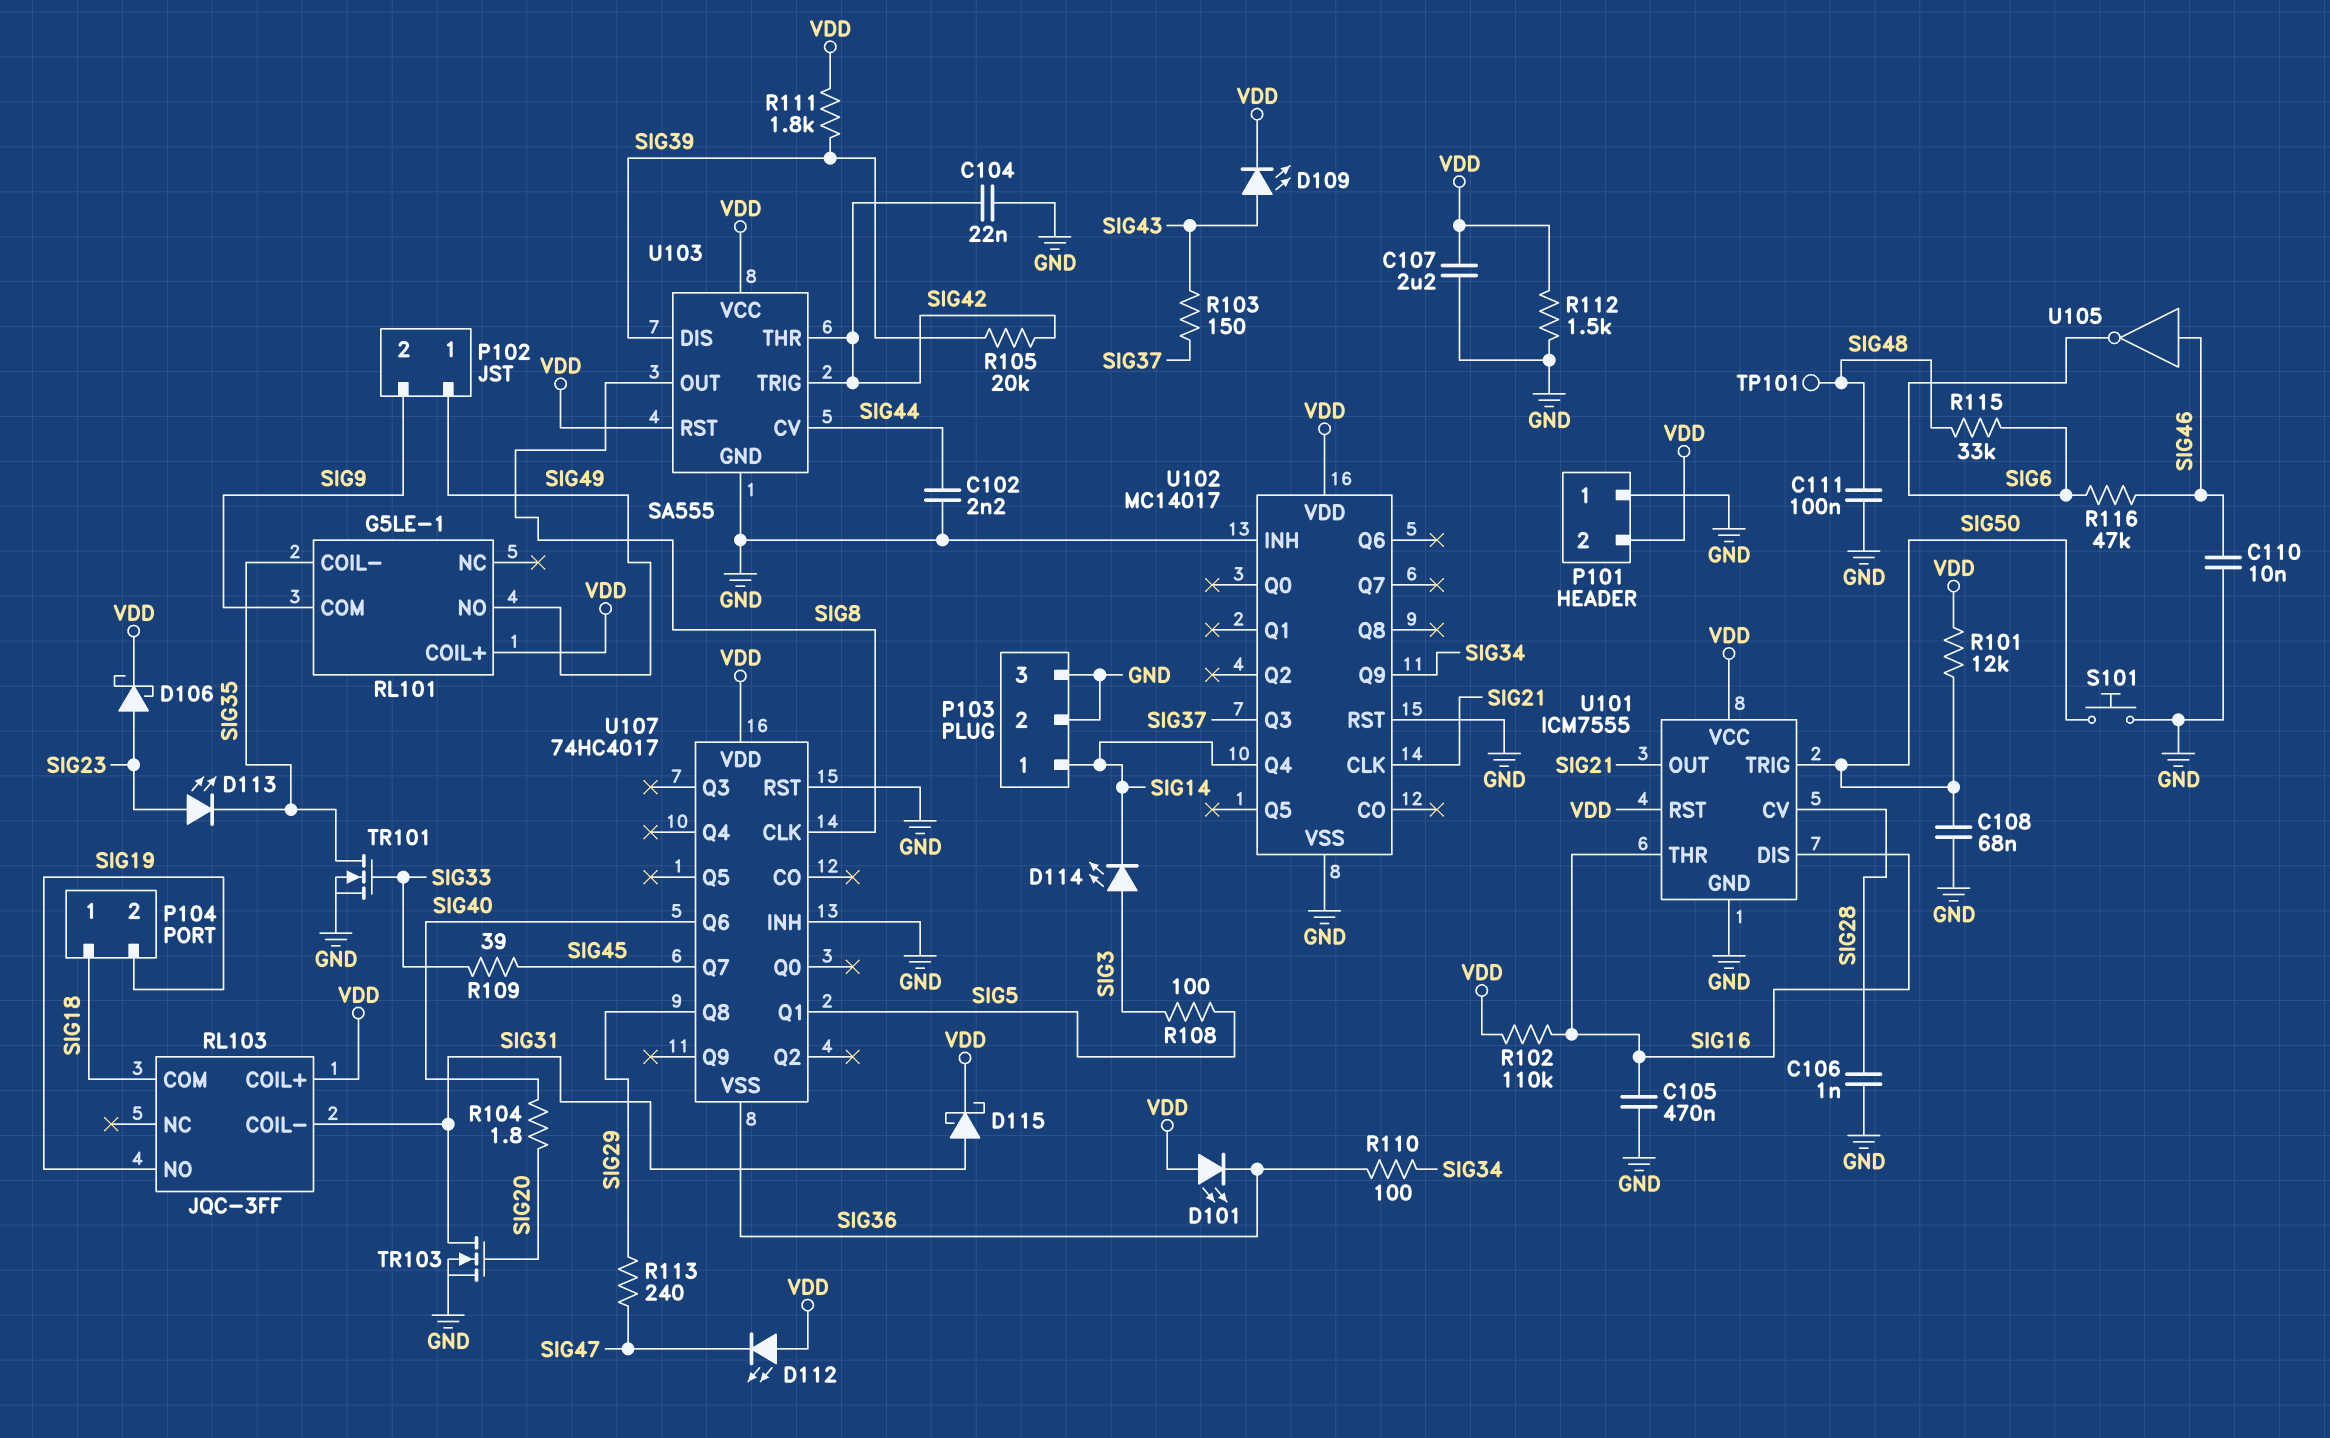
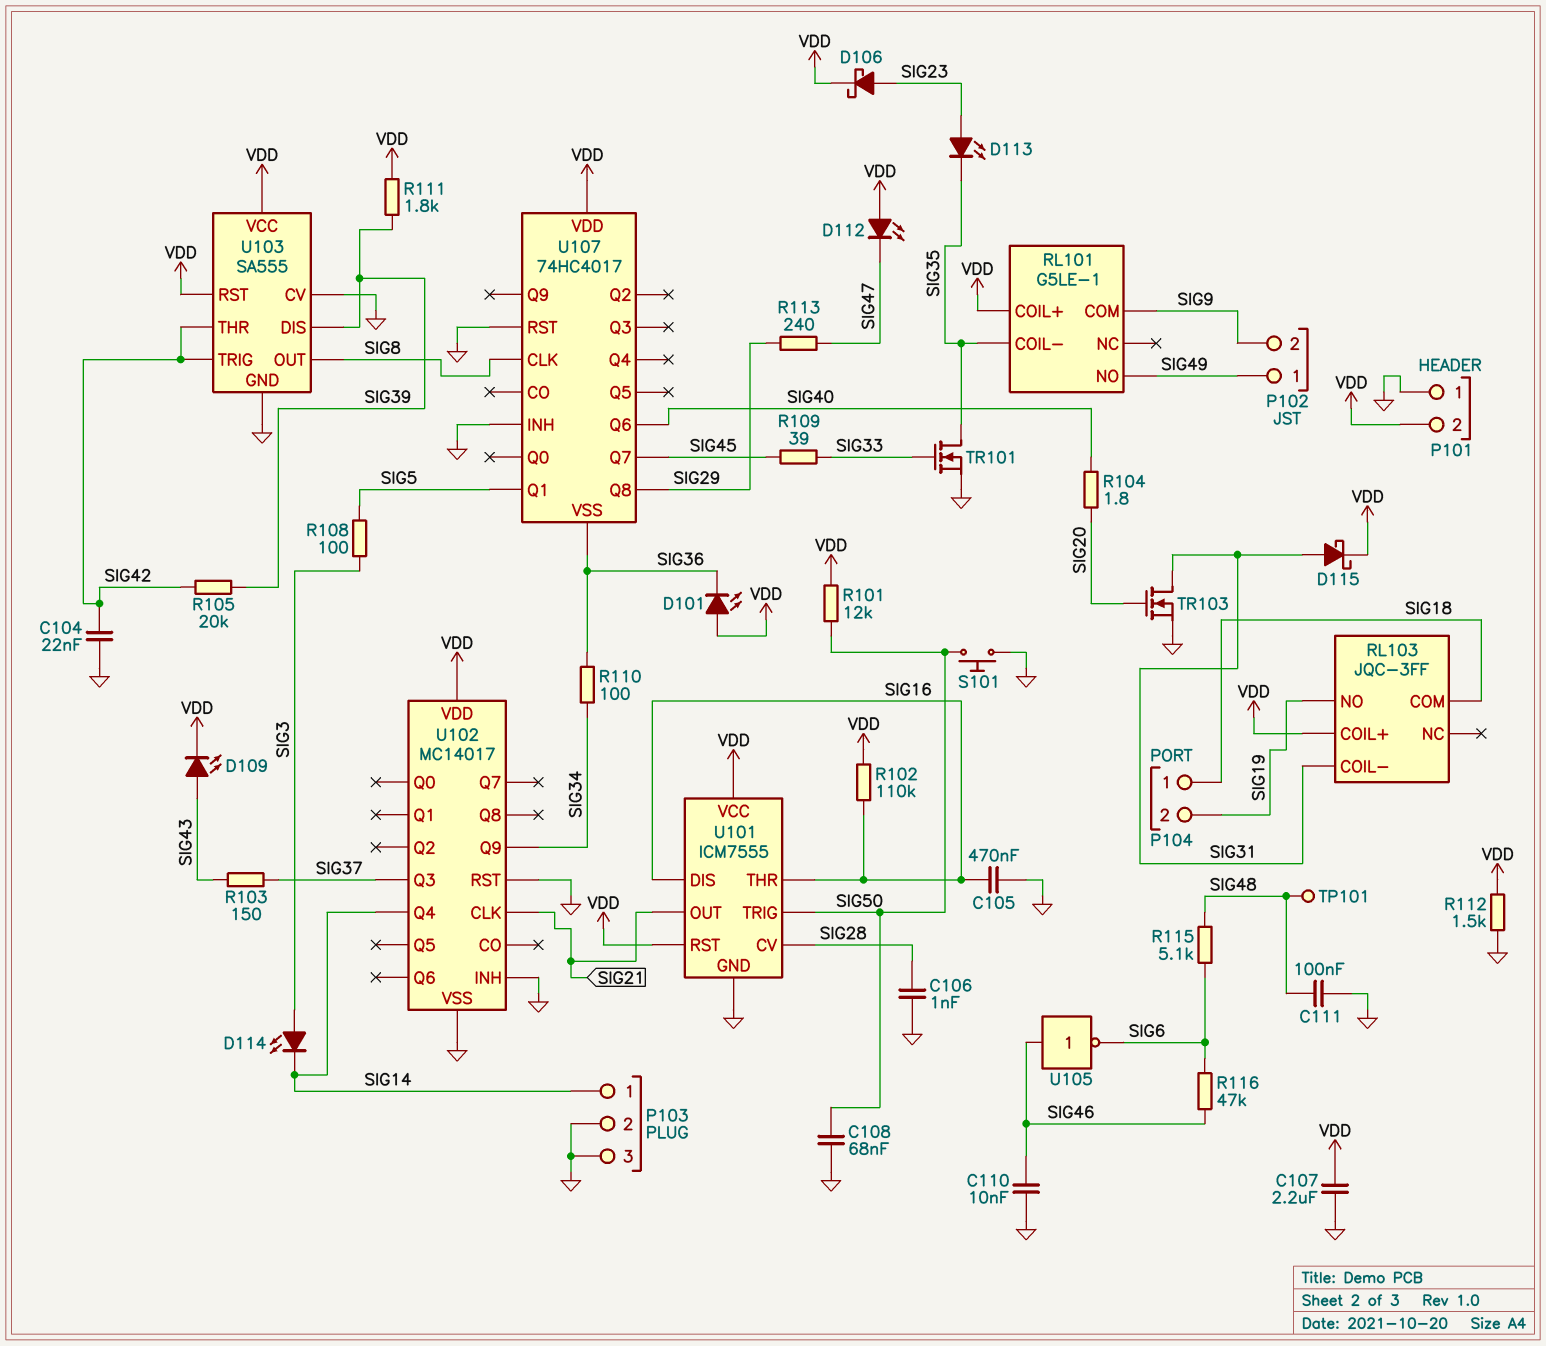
C102: 2.2nF (GND, SIG44) -> none
R115: 33k (SIG6, SIG48) -> 5.1k (SIG6, SIG48)
U103 pin CV: SIG44 -> GND

